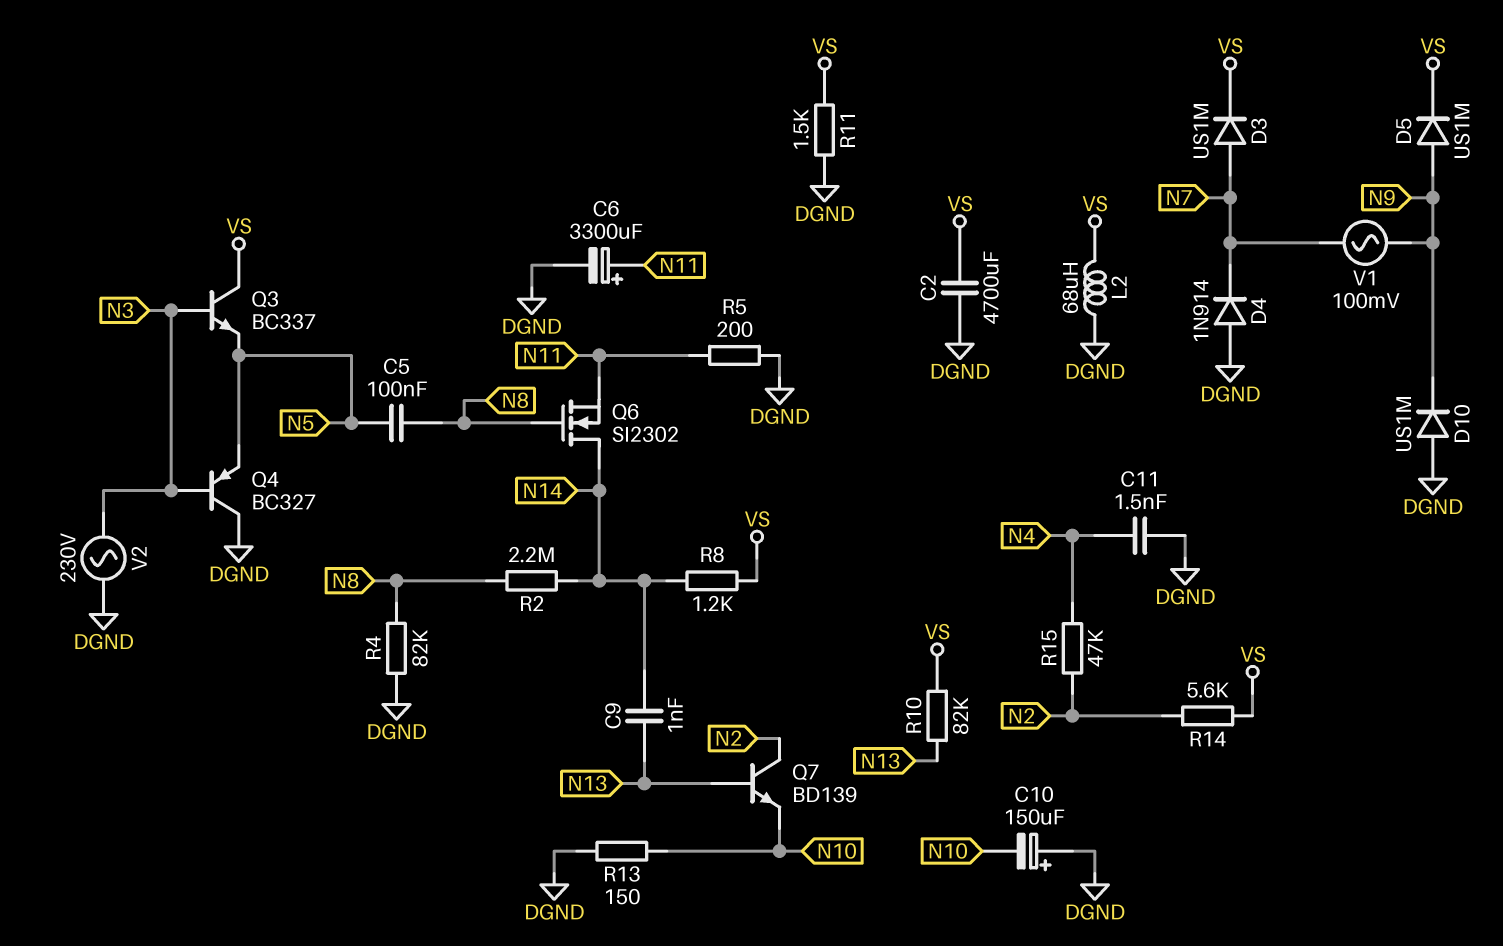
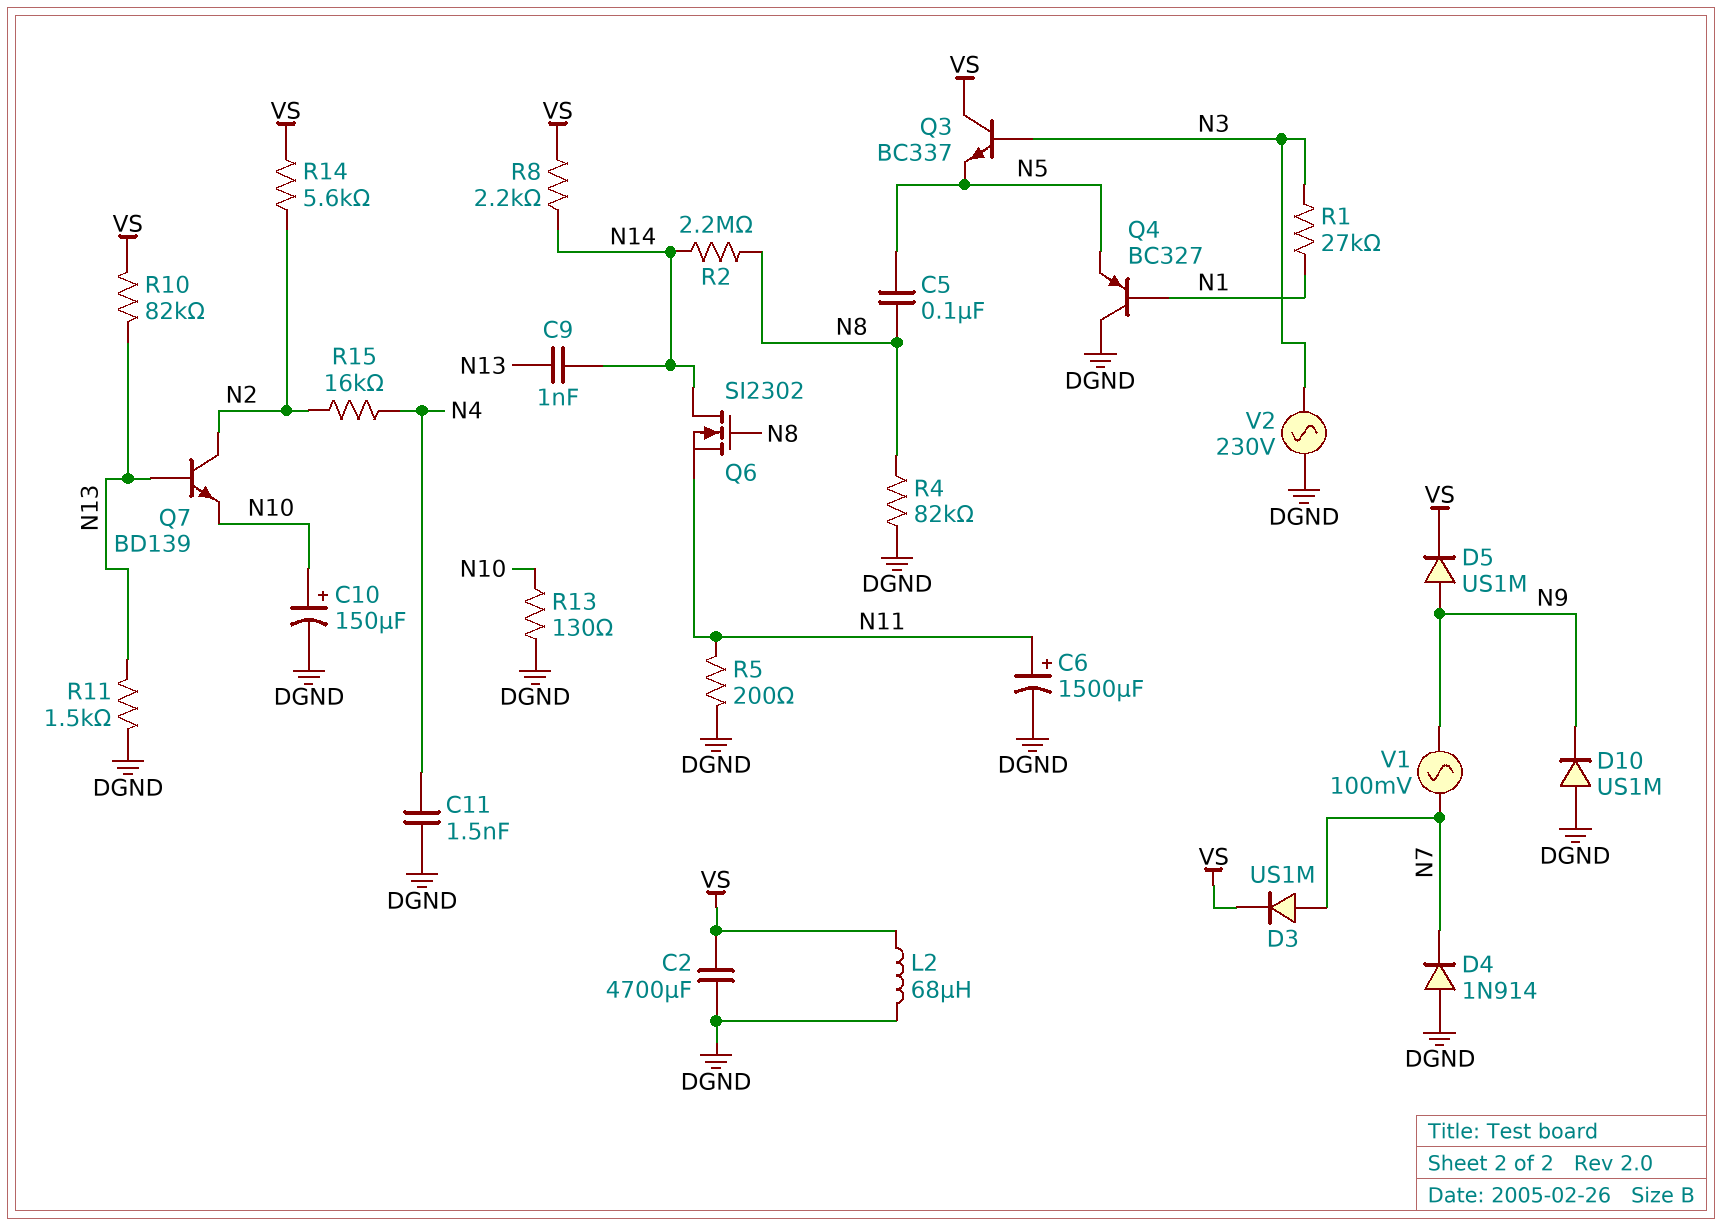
C6: 3300uF (plus N11, minus DGND) -> 1500uF (plus N11, minus DGND)
C10: 150uF (plus DGND, minus N10) -> 150uF (plus N10, minus DGND)
Q4: PNP BC327 (B N3, C DGND, E N5) -> PNP BC327 (B N1, C DGND, E N5)
R1: none -> 27k (N1, N3)
R8: 1.2k (N14, VS) -> 2.2k (N14, VS)
R11: 1.5k (DGND, VS) -> 1.5k (DGND, N13)
R13: 150 (DGND, N10) -> 130 (DGND, N10)
R15: 47k (N2, N4) -> 16k (N2, N4)

